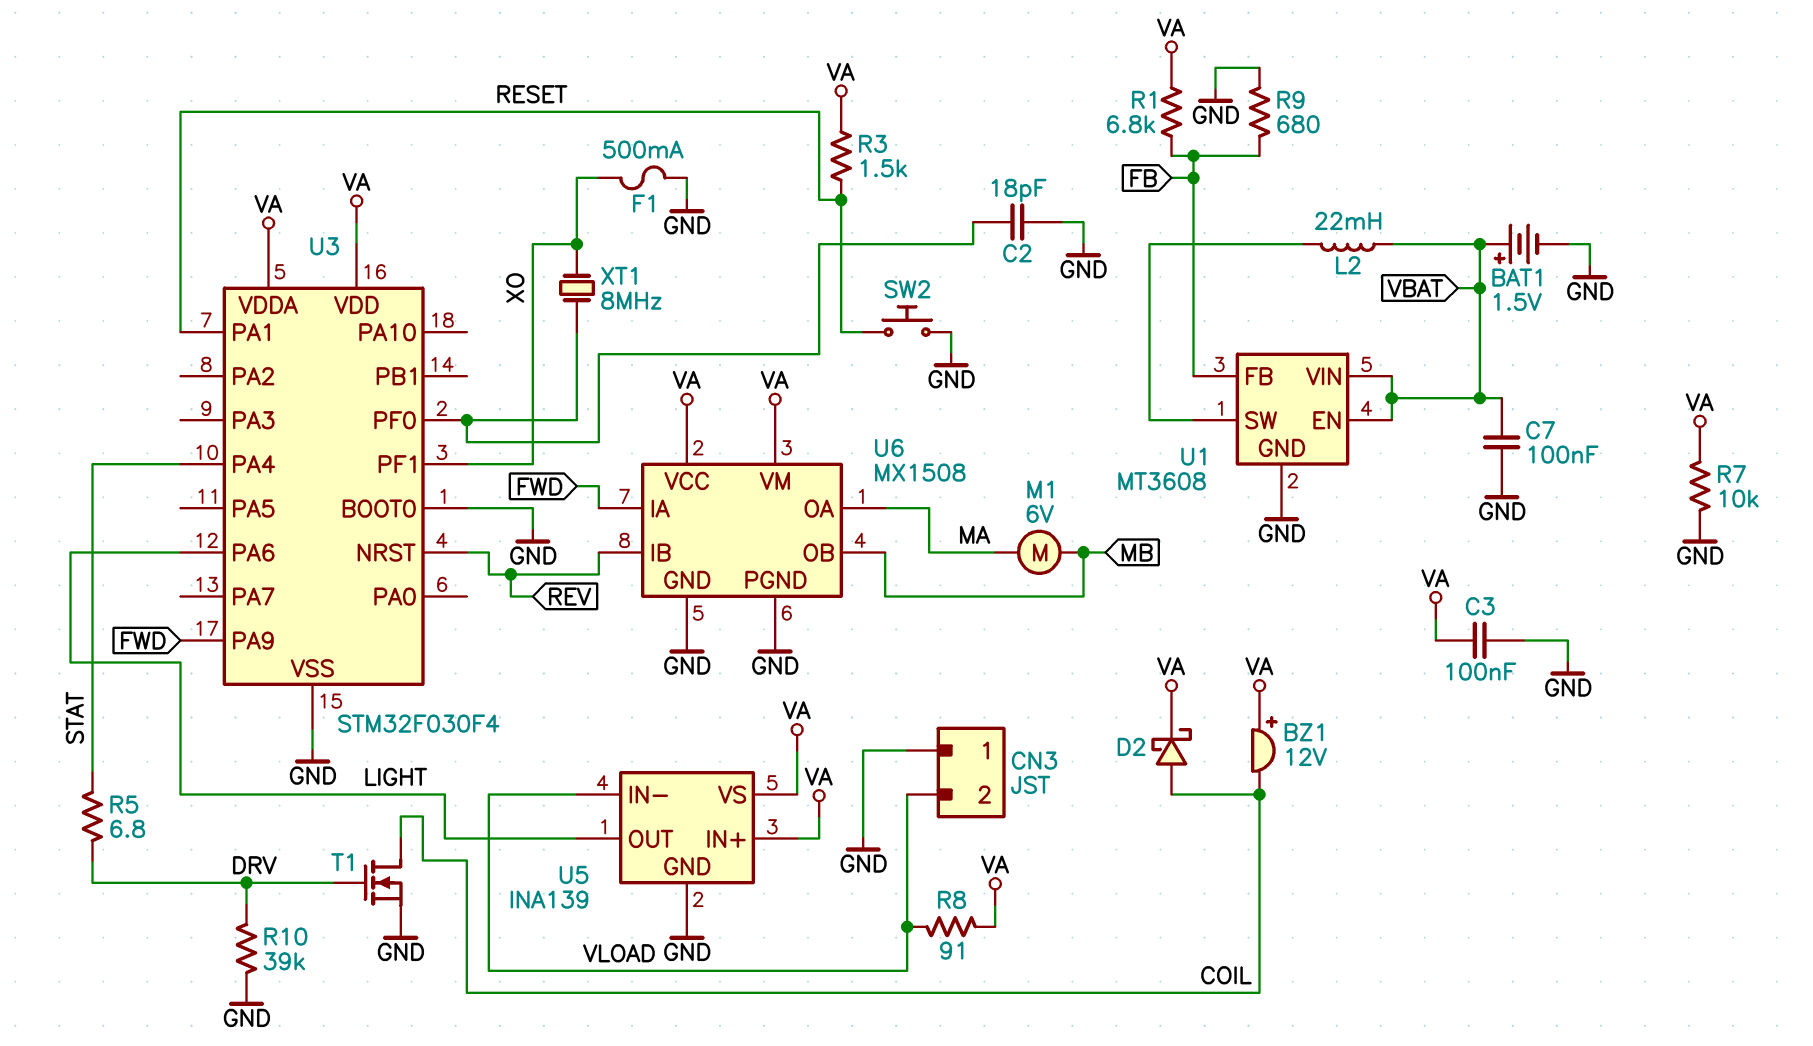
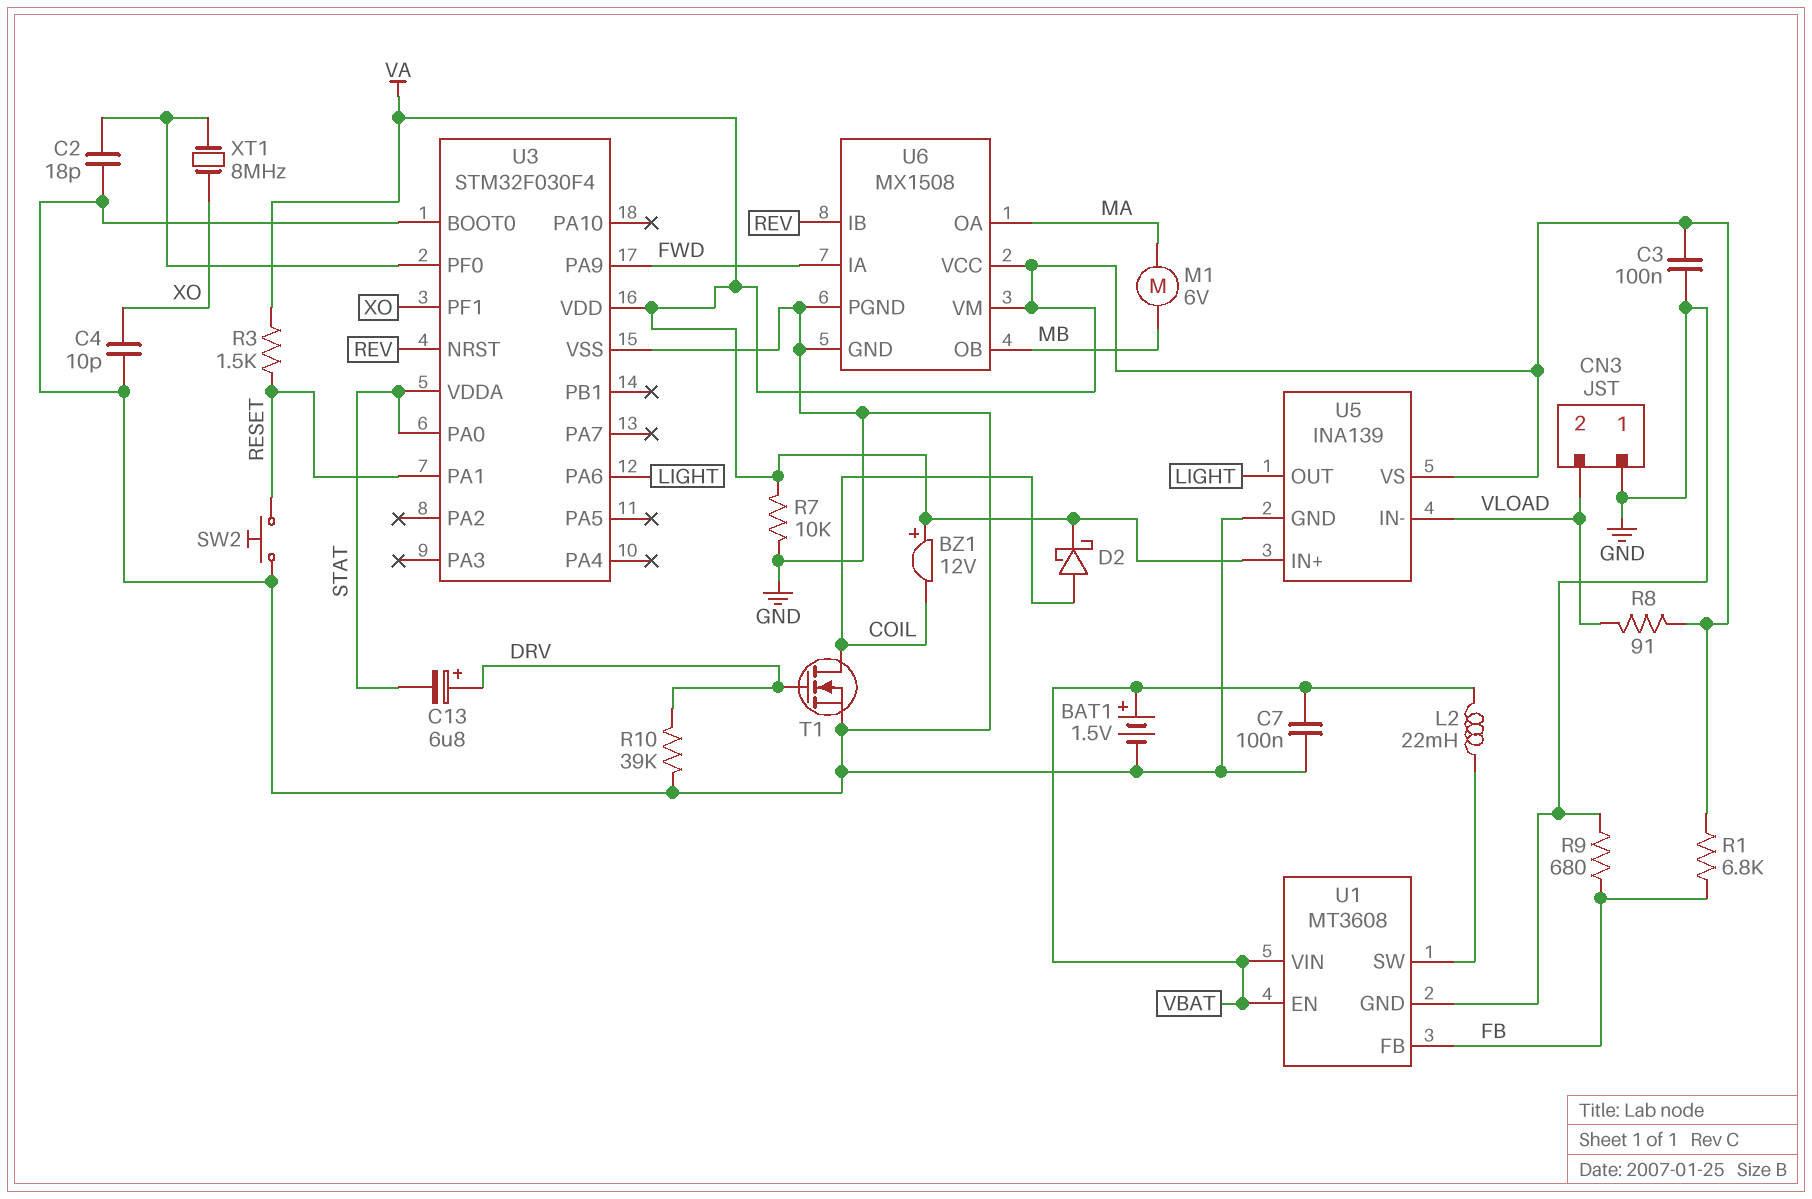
C4: none -> 10pF (GND, XO)
C13: none -> 6.8uF (plus DRV, minus STAT)
F1: 500mA (GND, XO) -> none
R5: 6.8 (DRV, STAT) -> none
U3 pin PA0: none -> STAT
U3 pin PA4: STAT -> none
U3 pin VDDA: VA -> STAT

